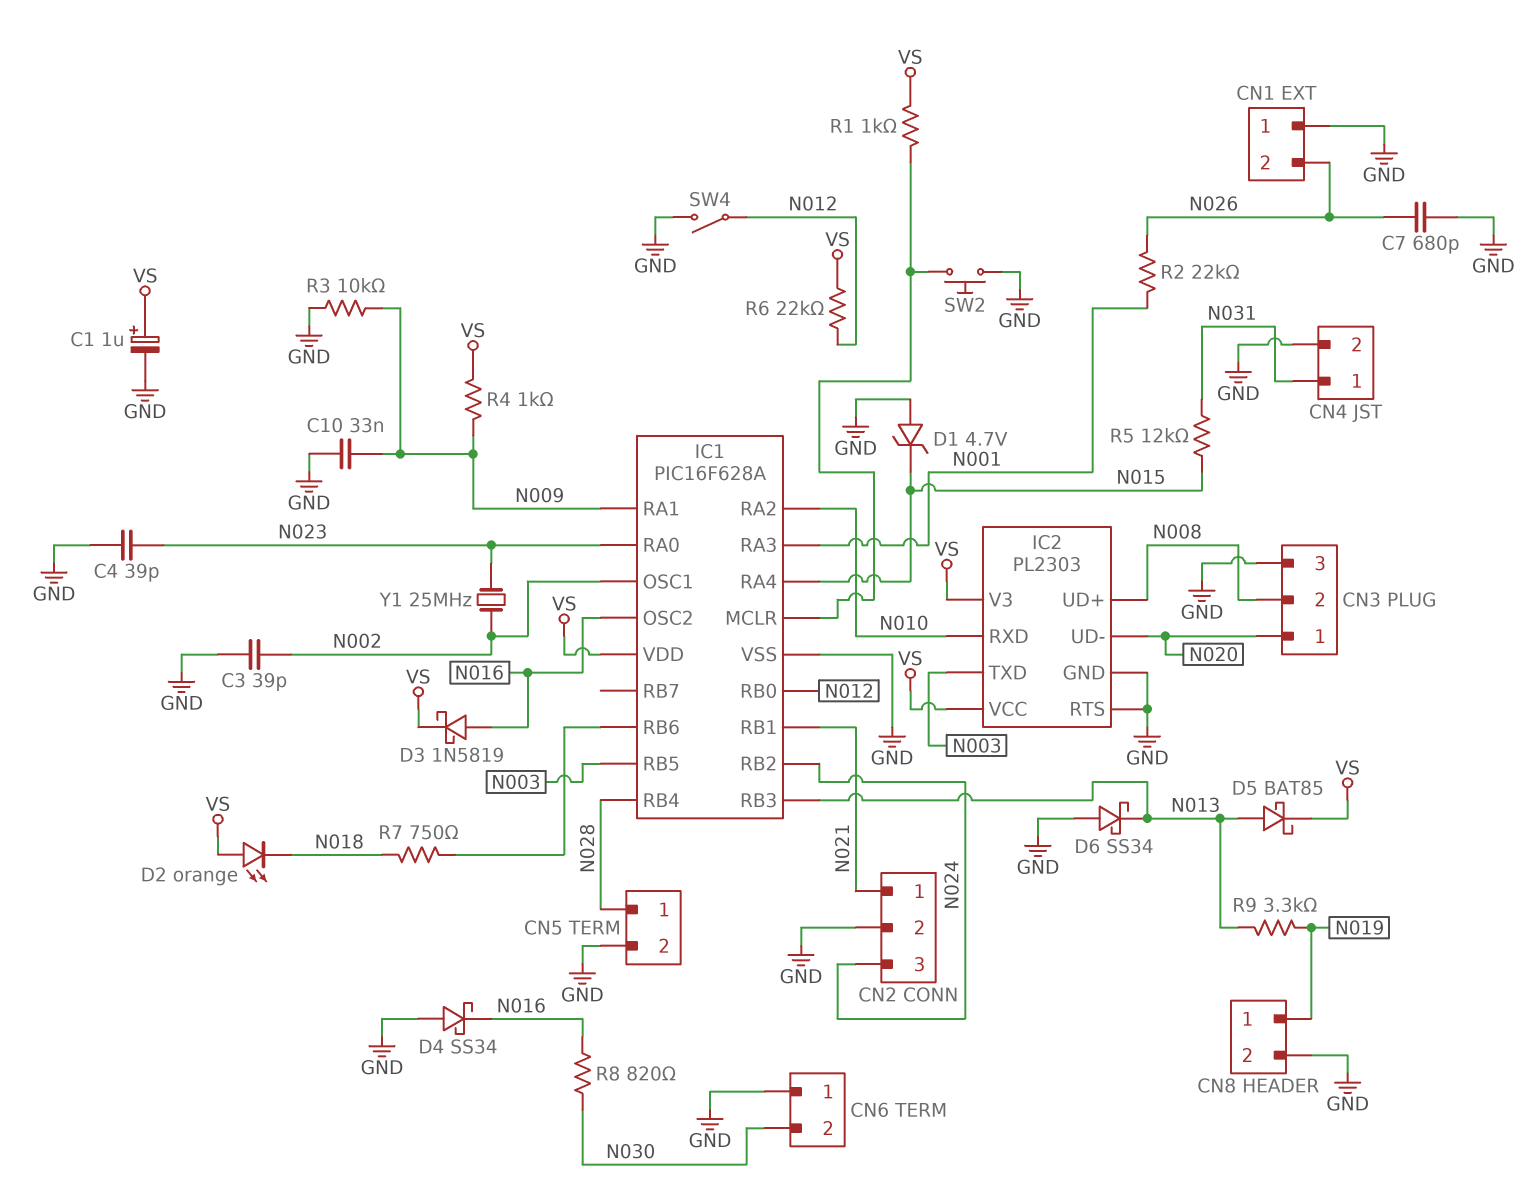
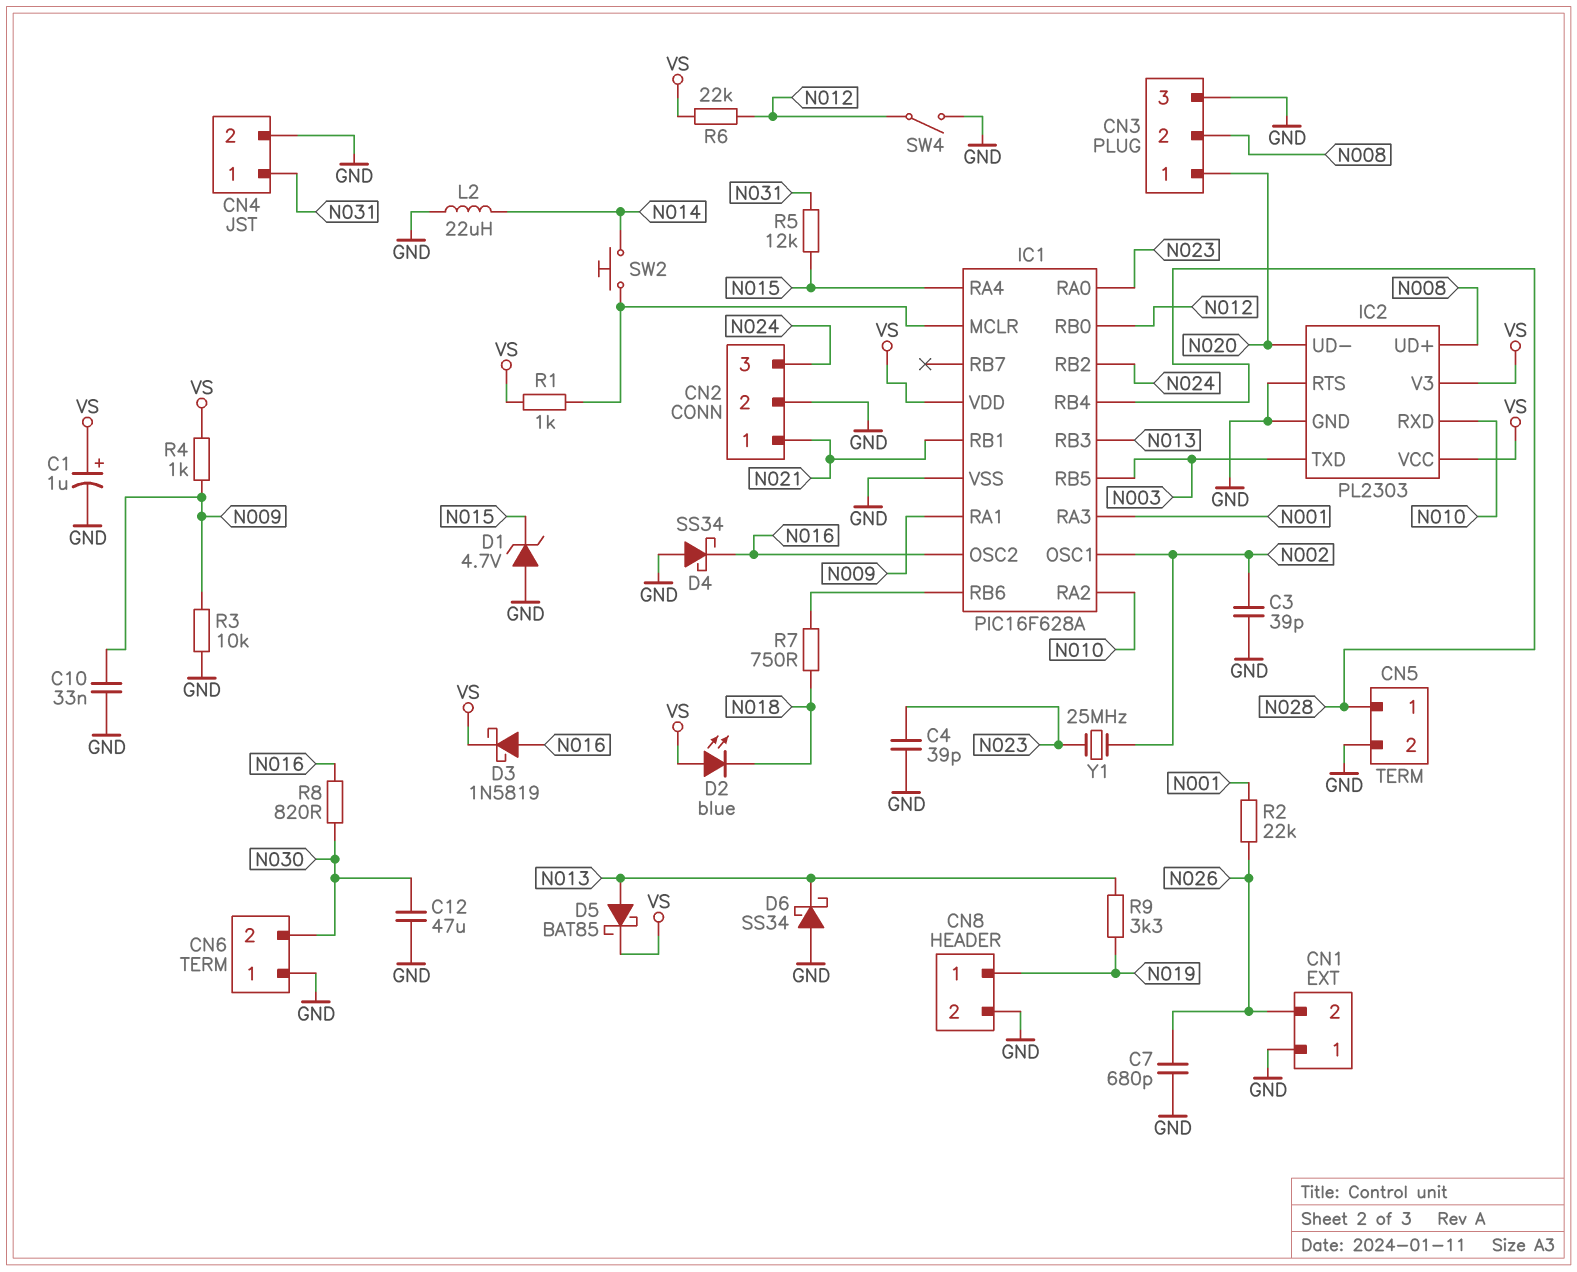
C12: none -> 47uF (GND, N030)
D2: LED orange (A VS, K N018) -> LED blue (A VS, K N018)
L2: none -> 22uH (GND, N014)
SW2: button (GND, IC1/MCLR) -> button (IC1/MCLR, N014)

